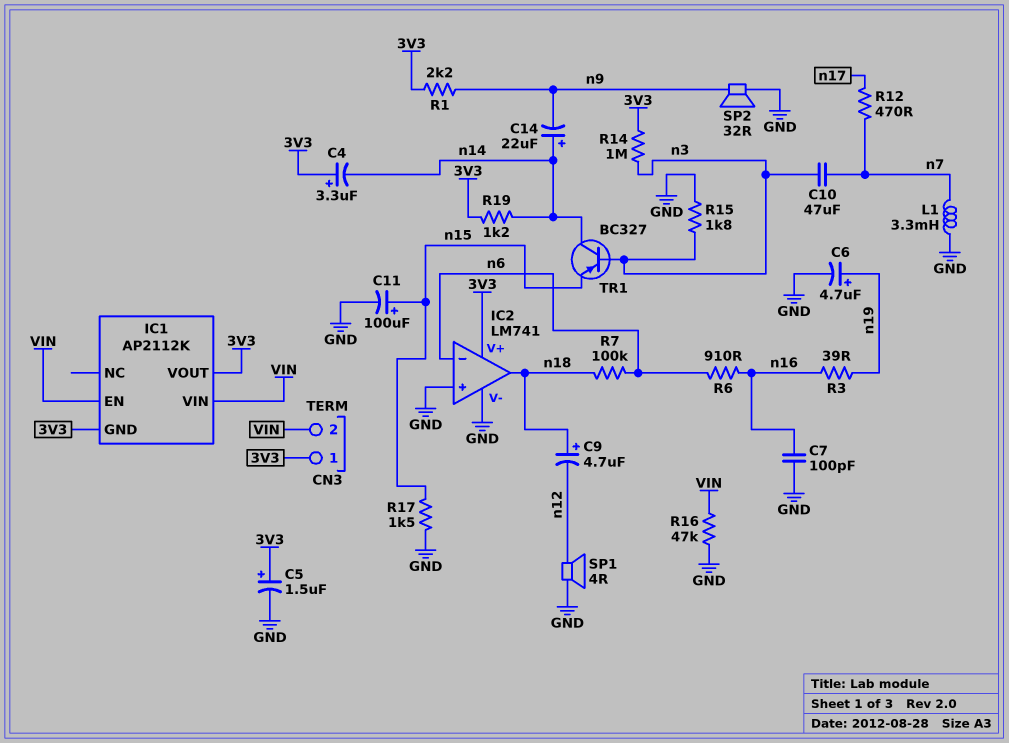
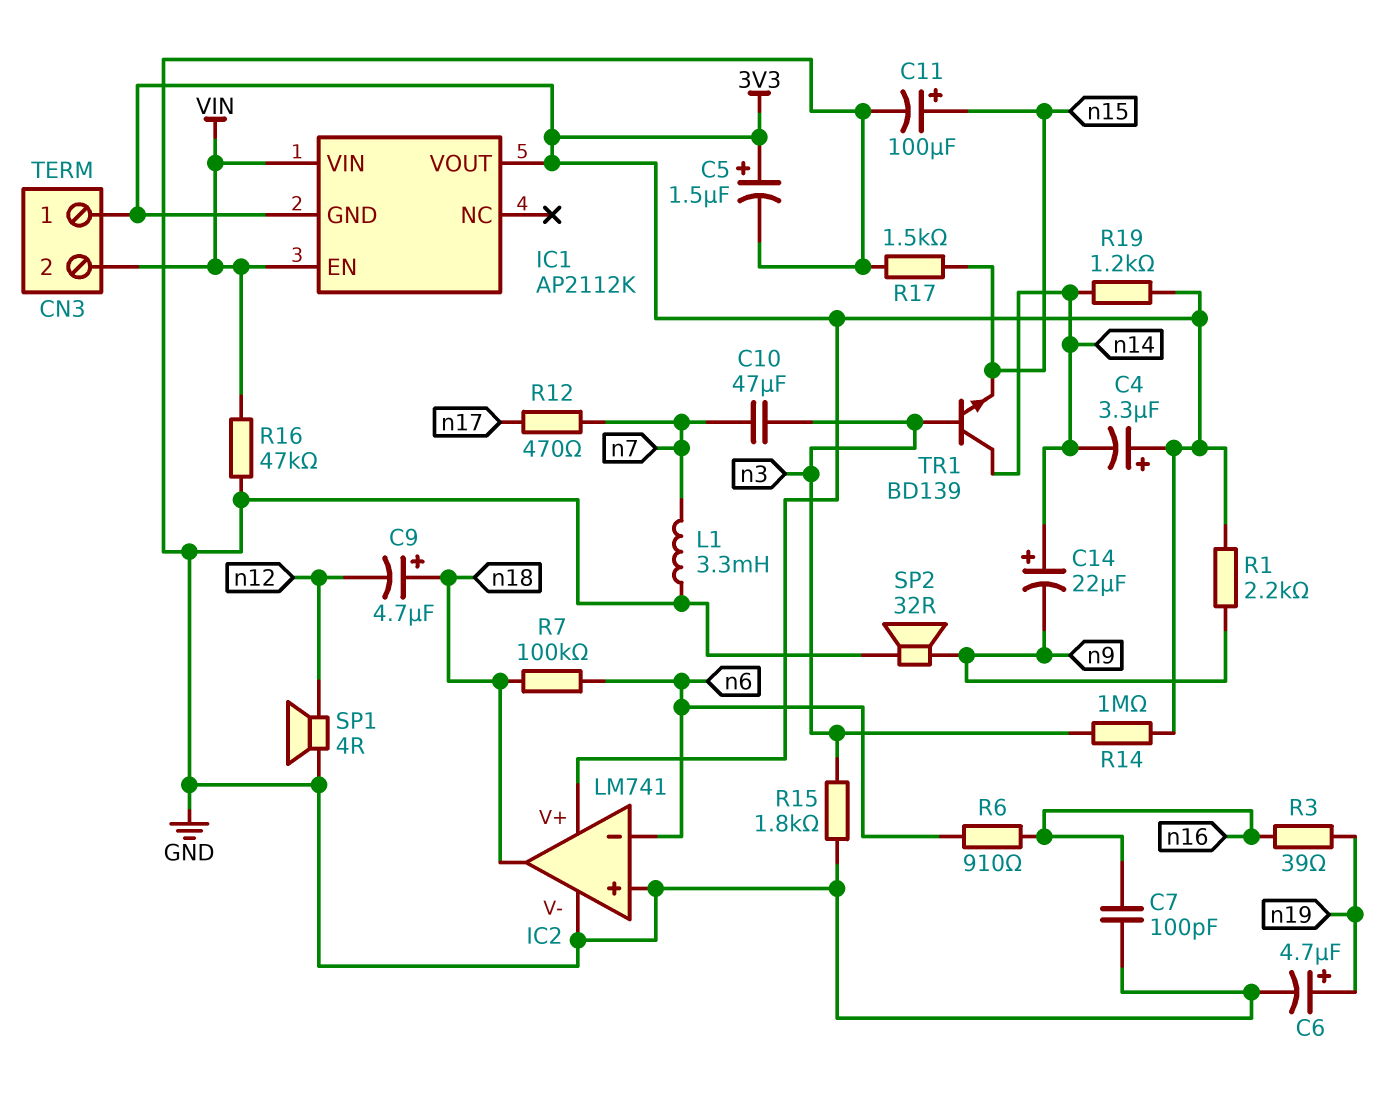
TR1: PNP BC327 (B n3, C n14, E n15) -> NPN BD139 (B n3, C n14, E n15)

